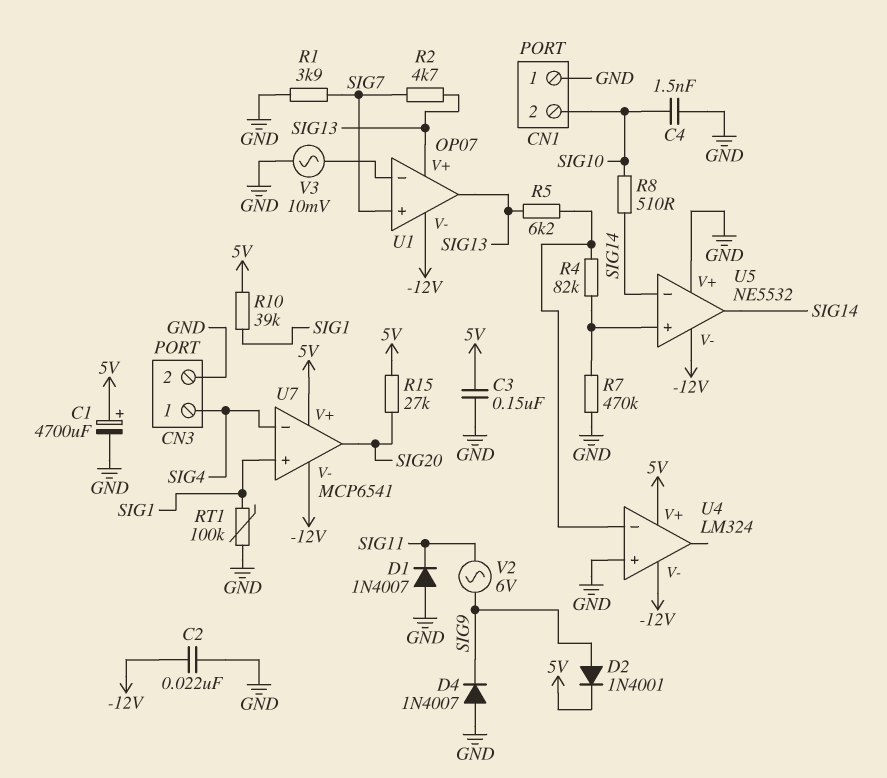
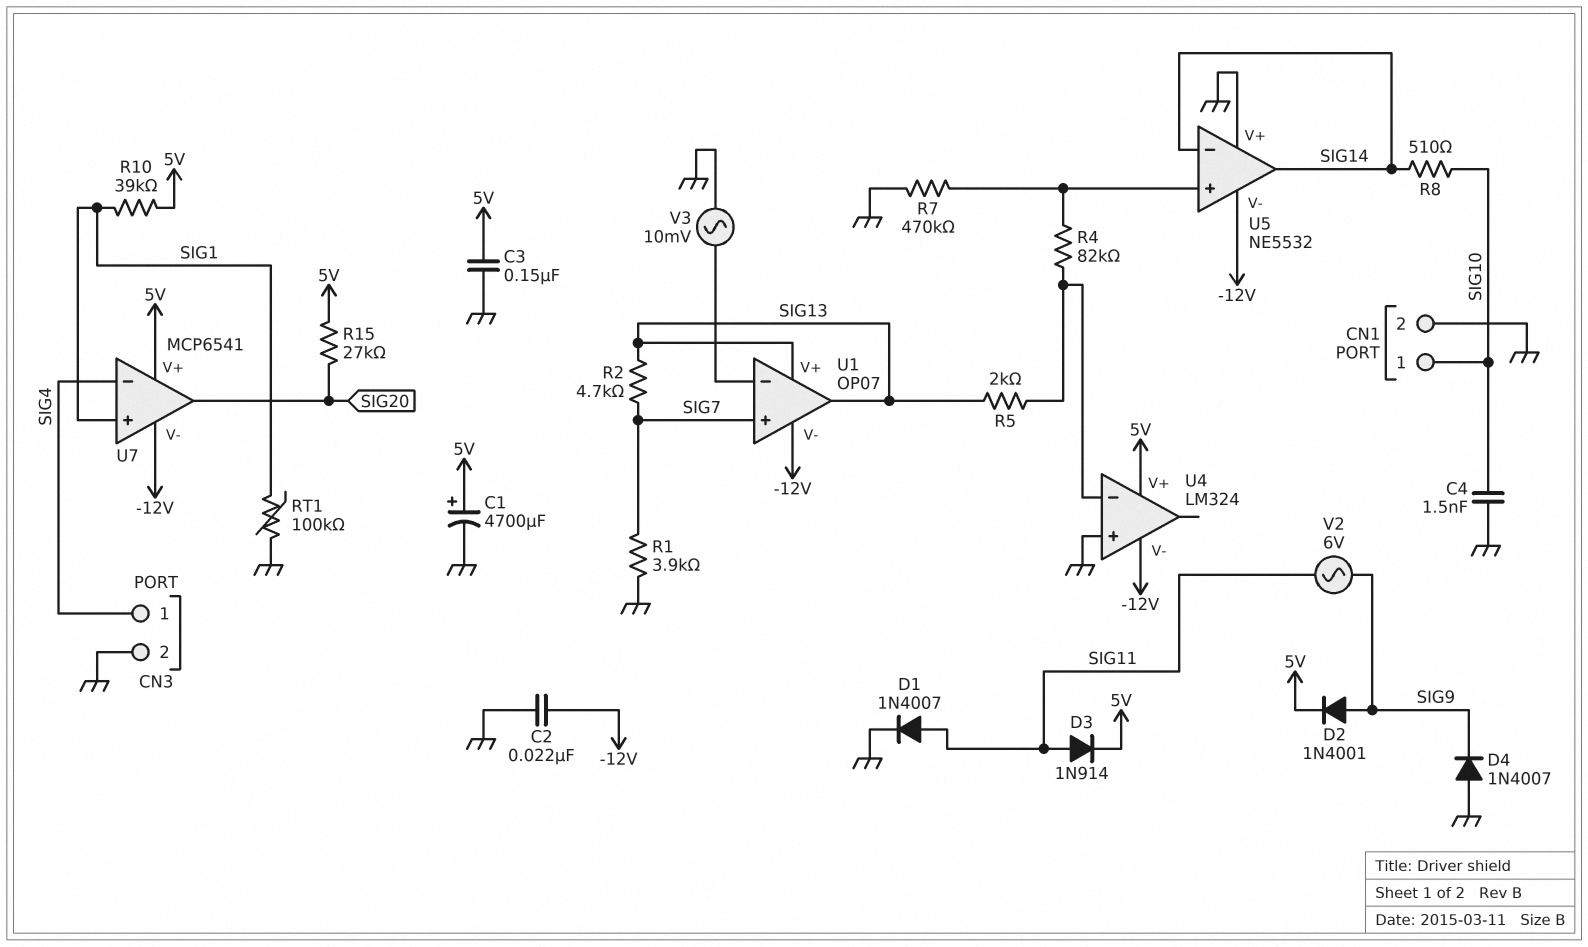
CN1 pin 1: GND -> SIG10
CN1 pin 2: SIG10 -> GND
D1: diode 1N4007 (A GND, K SIG11) -> diode 1N4007 (A SIG11, K GND)
D3: none -> diode 1N914 (A SIG11, K 5V)
R5: 6.2k (SIG13, U4/in-) -> 2k (SIG13, U4/in-)

